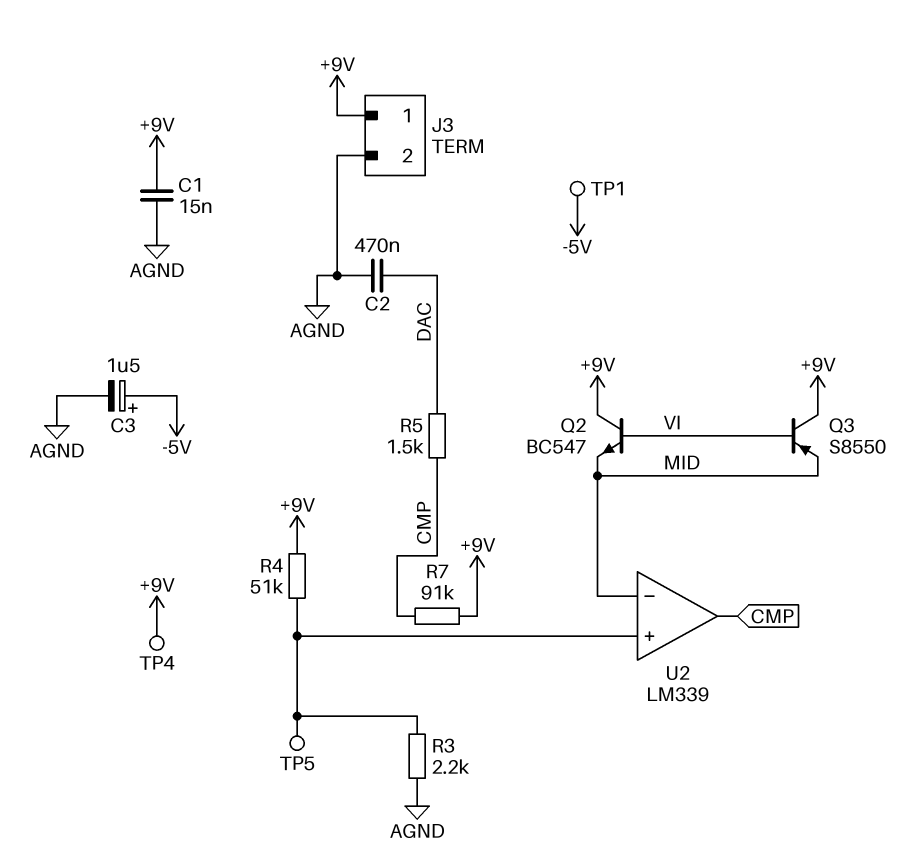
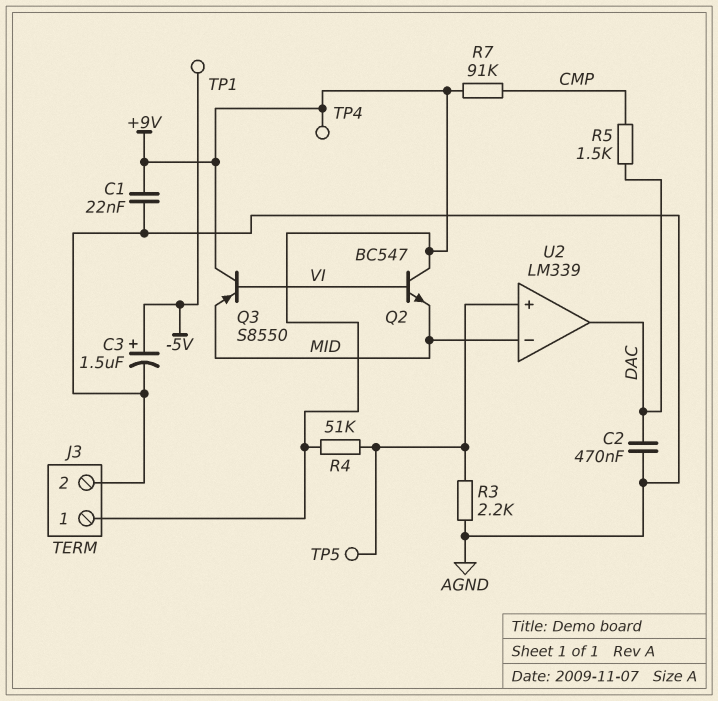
C1: 15nF (+9V, AGND) -> 22nF (+9V, AGND)
U2 pin out: CMP -> DAC

